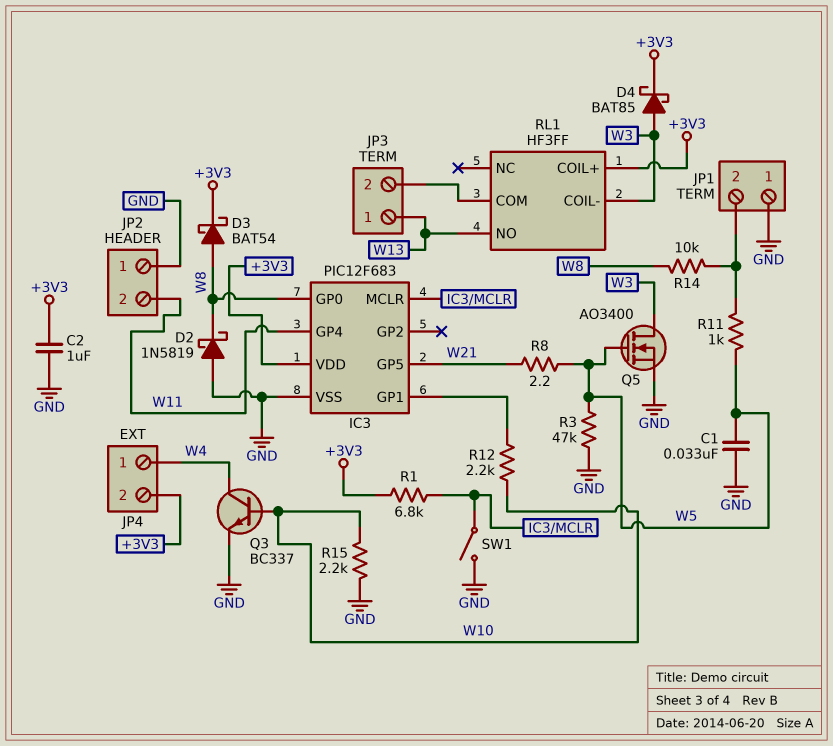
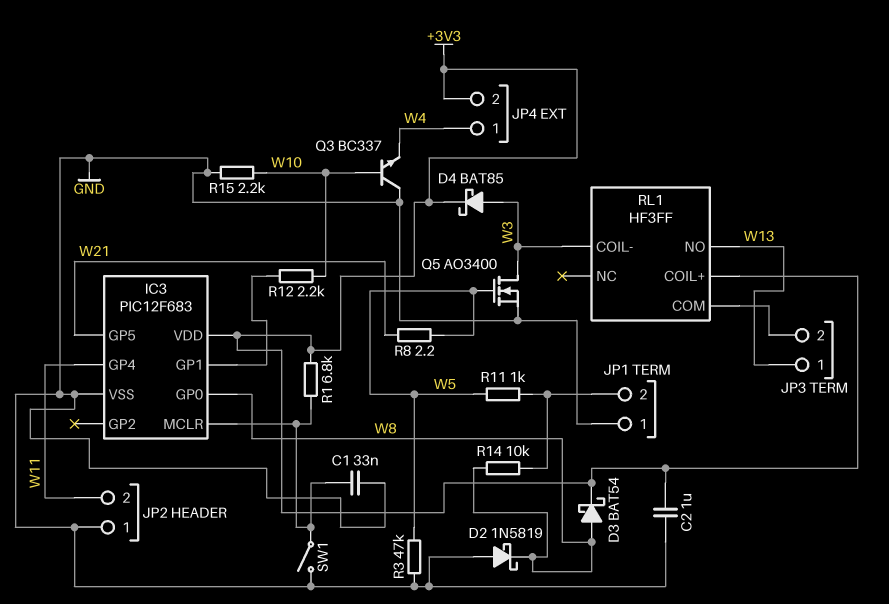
C1: 33nF (GND, W5) -> 33nF (GND, IC3/MCLR)
Q3: NPN BC337 (B W10, C W4, E GND) -> NPN BC337 (B W10, C GND, E W4)

